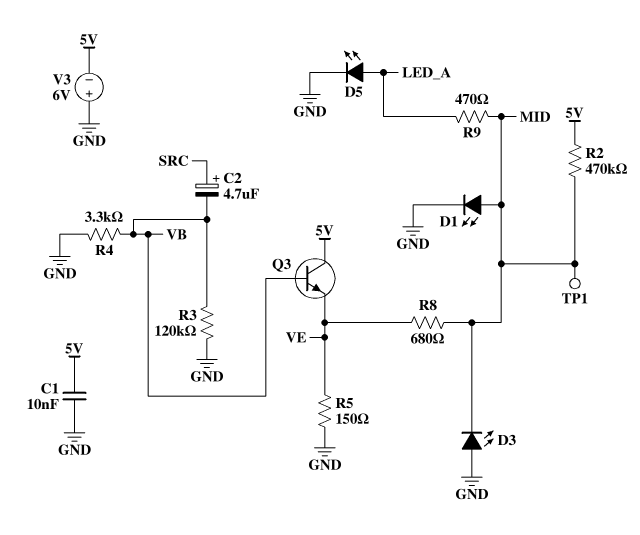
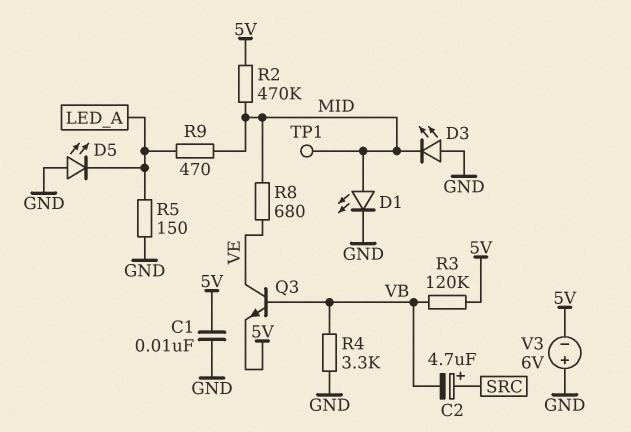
D5: LED (A LED_A, K GND) -> LED (A GND, K LED_A)
Q3: NPN (B VB, C 5V, E VE) -> NPN (B VB, C VE, E 5V)
R3: 120k (GND, VB) -> 120k (5V, VB)
R5: 150 (GND, VE) -> 150 (GND, LED_A)

